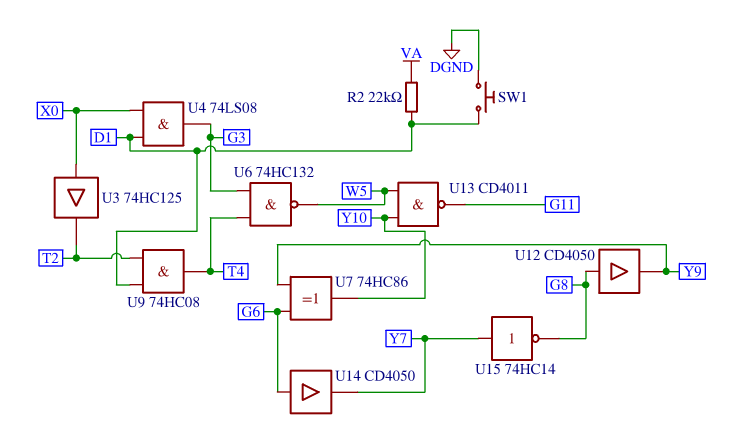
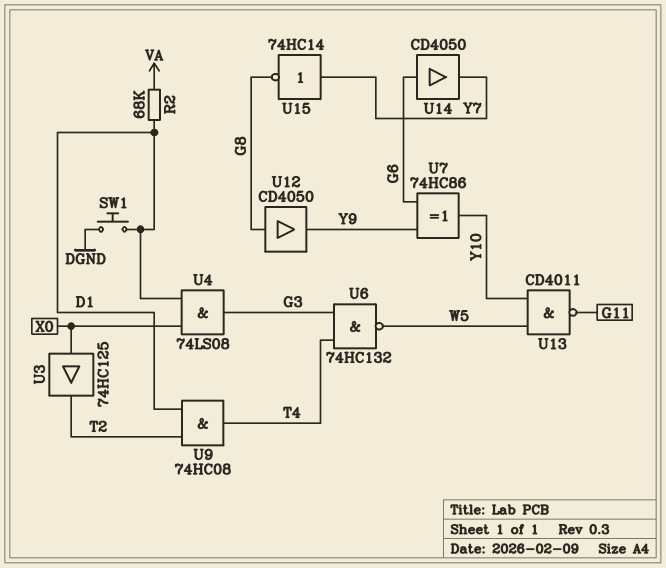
R2: 22k (D1, VA) -> 68k (D1, VA)

